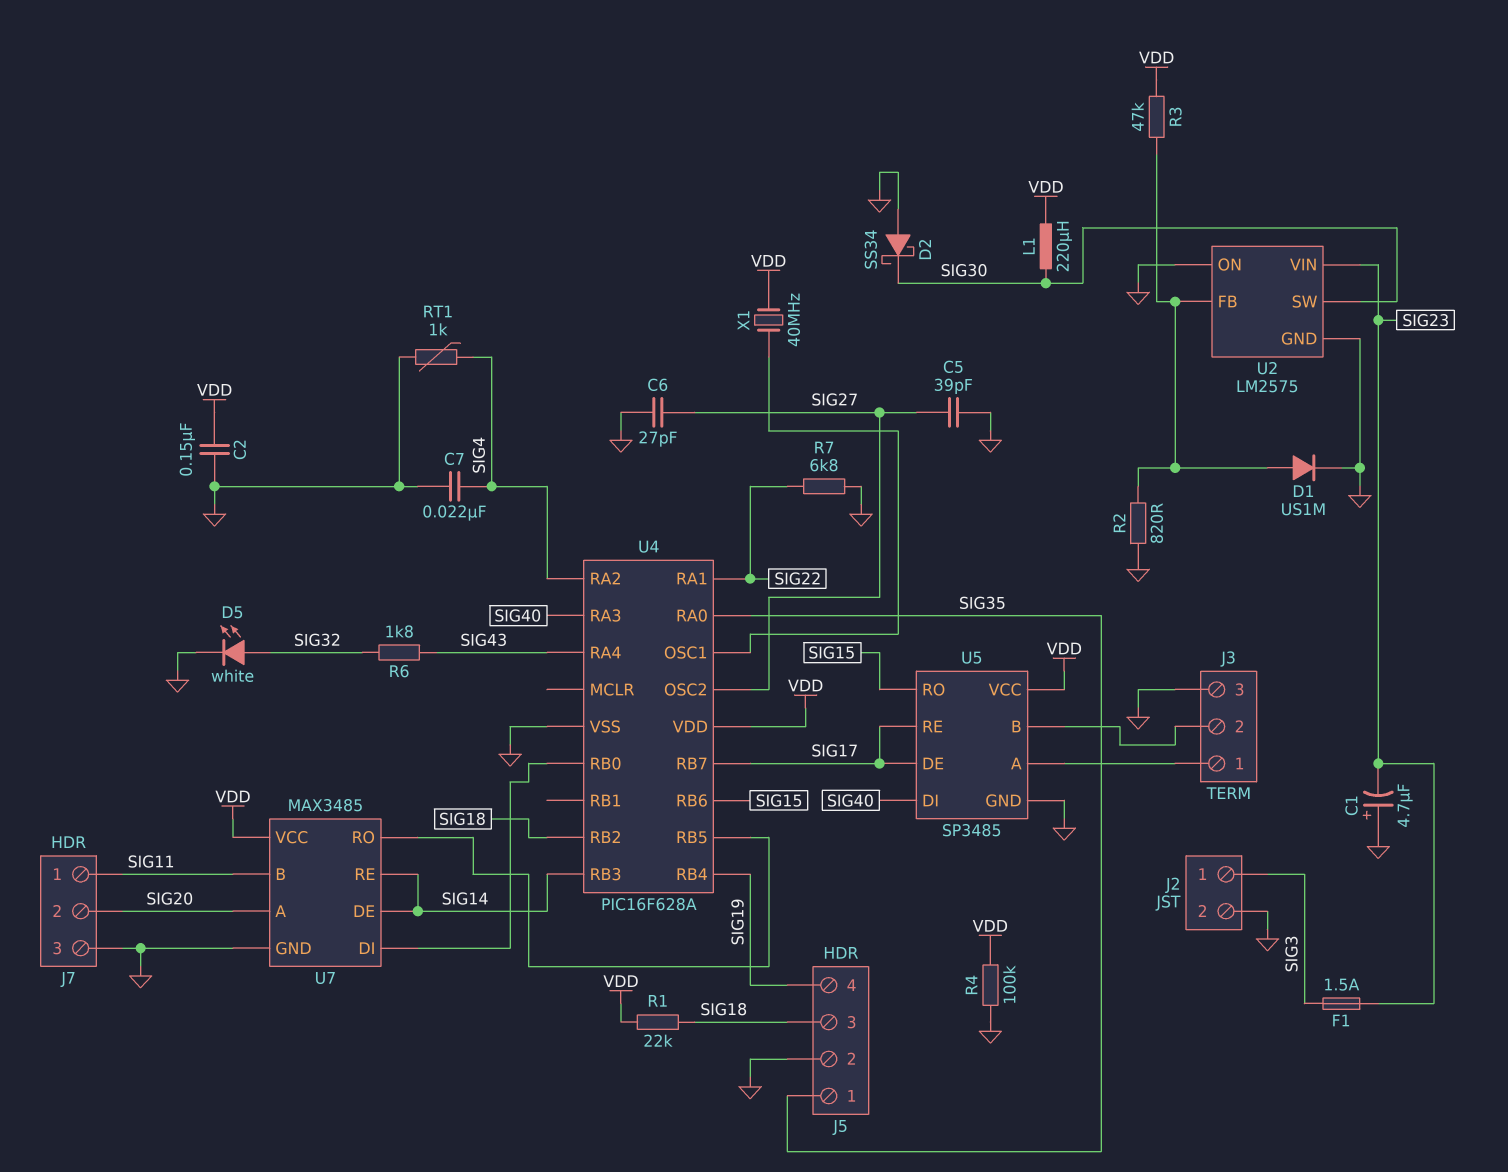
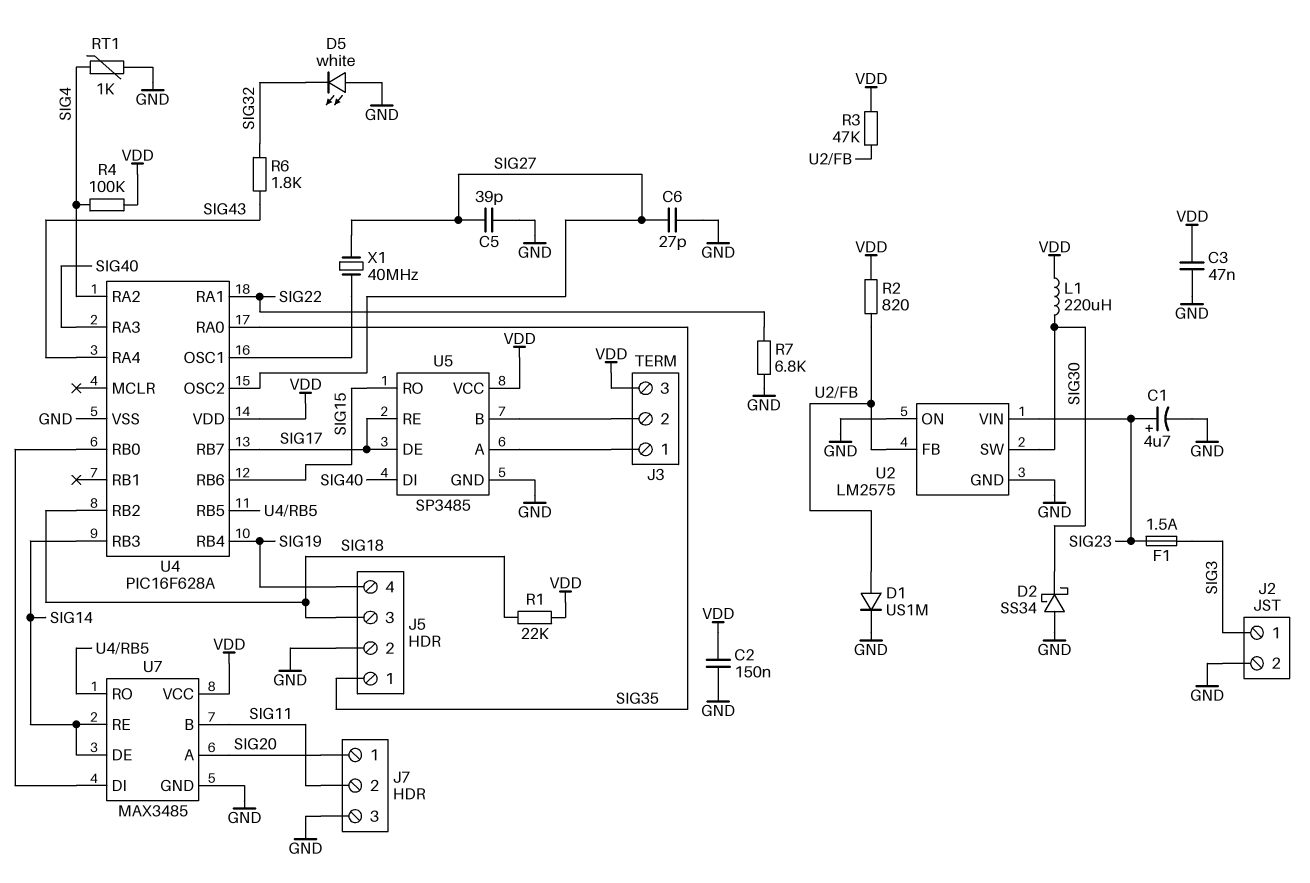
C1: 4.7uF (plus GND, minus SIG23) -> 4.7uF (plus SIG23, minus GND)
C3: none -> 47nF (GND, VDD)
C7: 22nF (GND, SIG4) -> none
D5: LED white (A SIG32, K GND) -> LED white (A GND, K SIG32)
J3 pin 3: GND -> VDD
J7 pin 1: SIG11 -> SIG20
J7 pin 2: SIG20 -> SIG11
R2: 820 (GND, U2/FB) -> 820 (U2/FB, VDD)
R4: 100k (GND, VDD) -> 100k (SIG4, VDD)
X1: 40MHz (U4/OSC1, VDD) -> 40MHz (SIG27, U4/OSC1)

